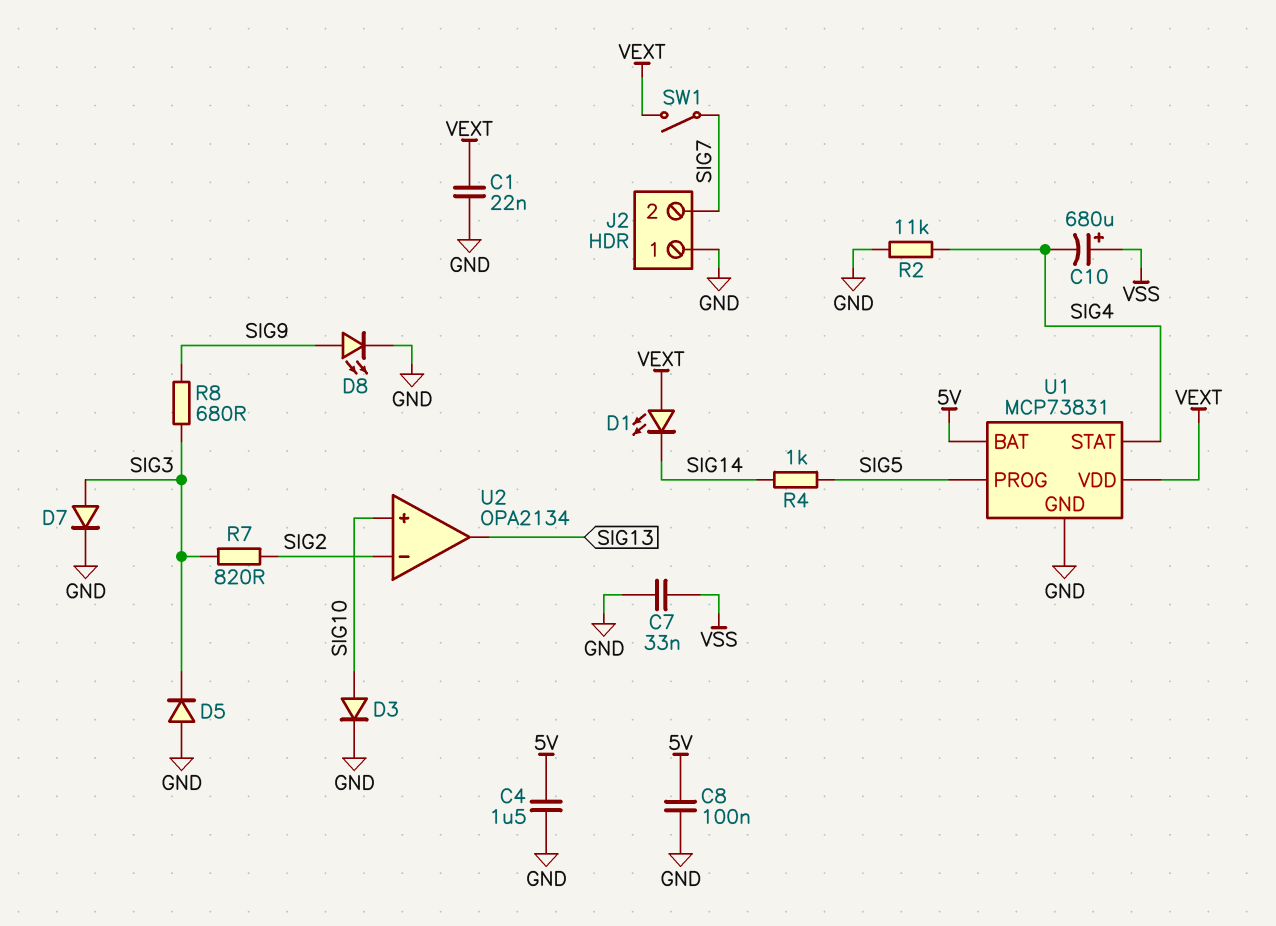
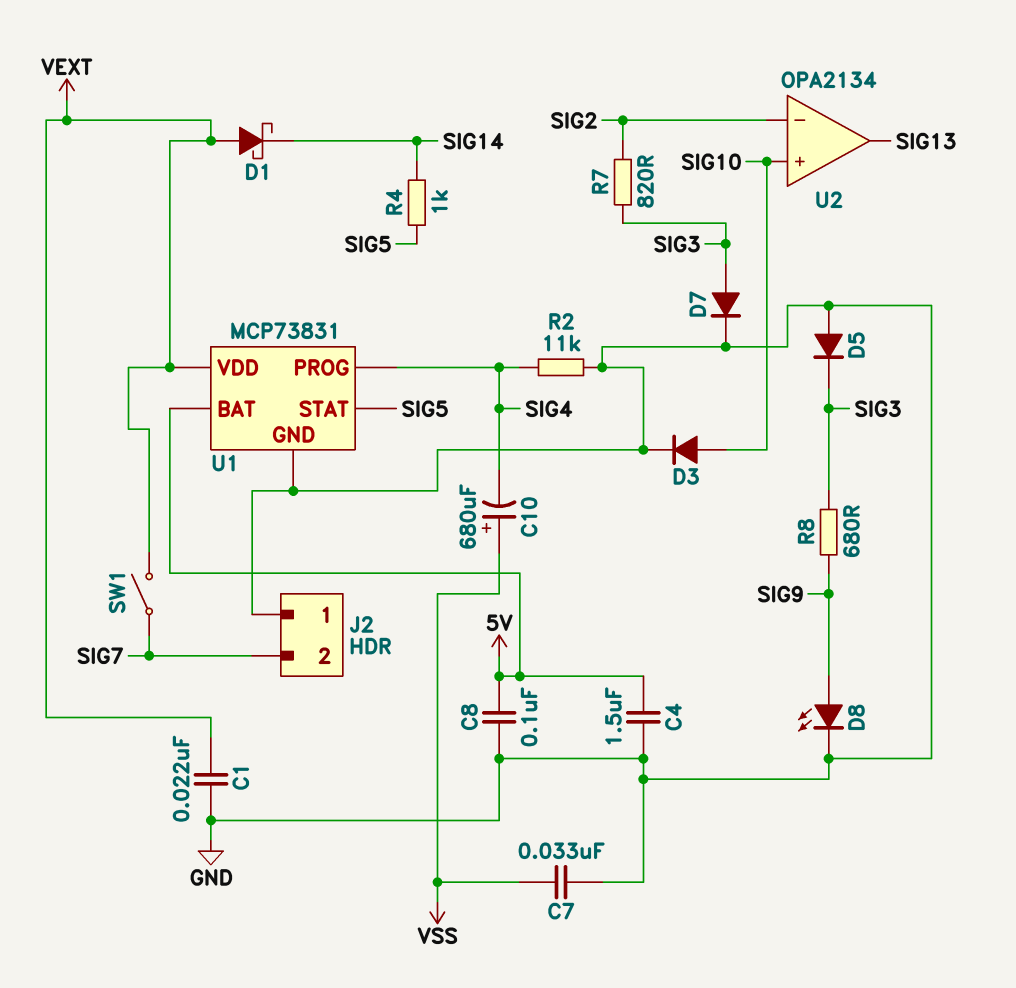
D1: LED (A VEXT, K SIG14) -> schottky (A VEXT, K SIG14)
U1 pin PROG: SIG5 -> SIG4
U1 pin STAT: SIG4 -> SIG5

